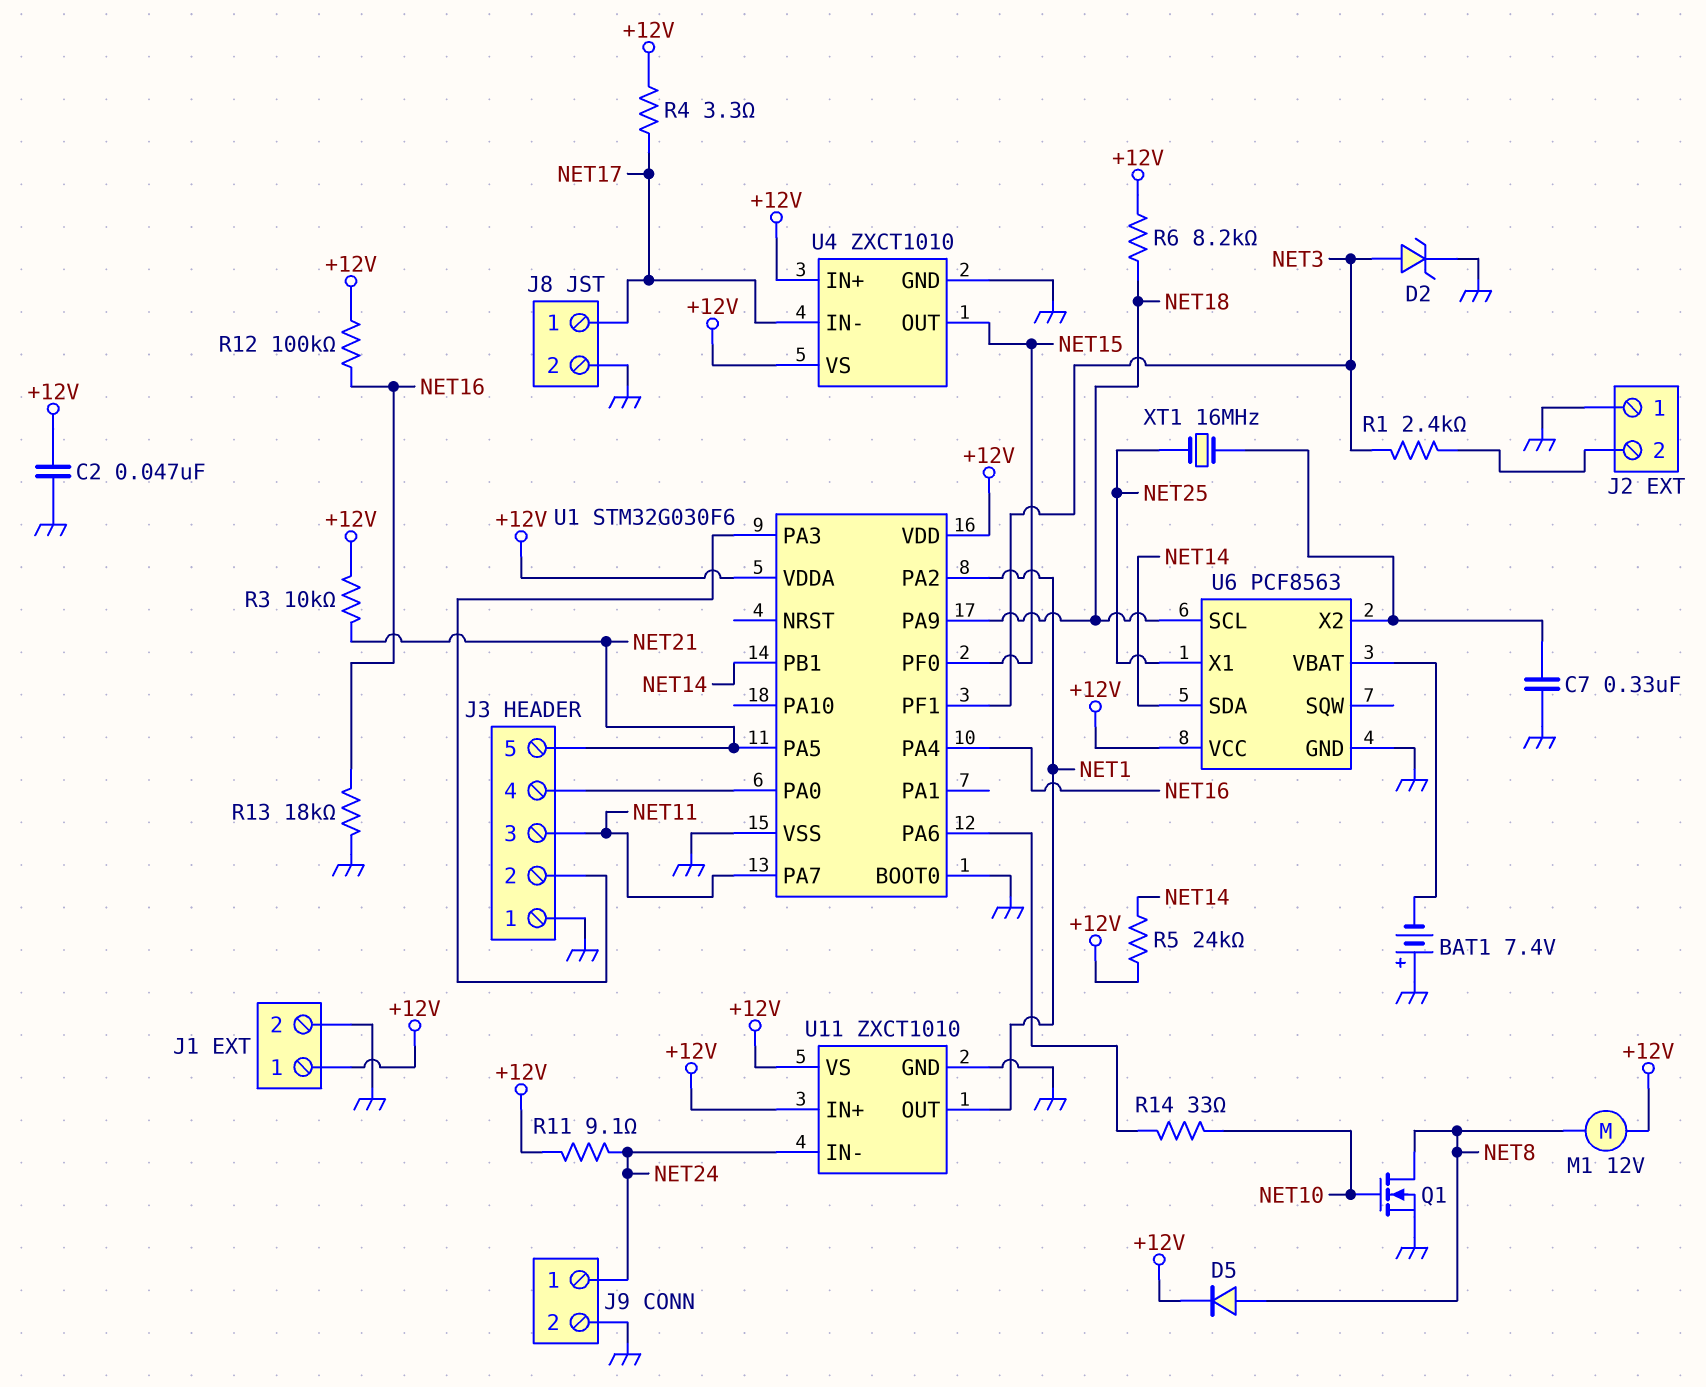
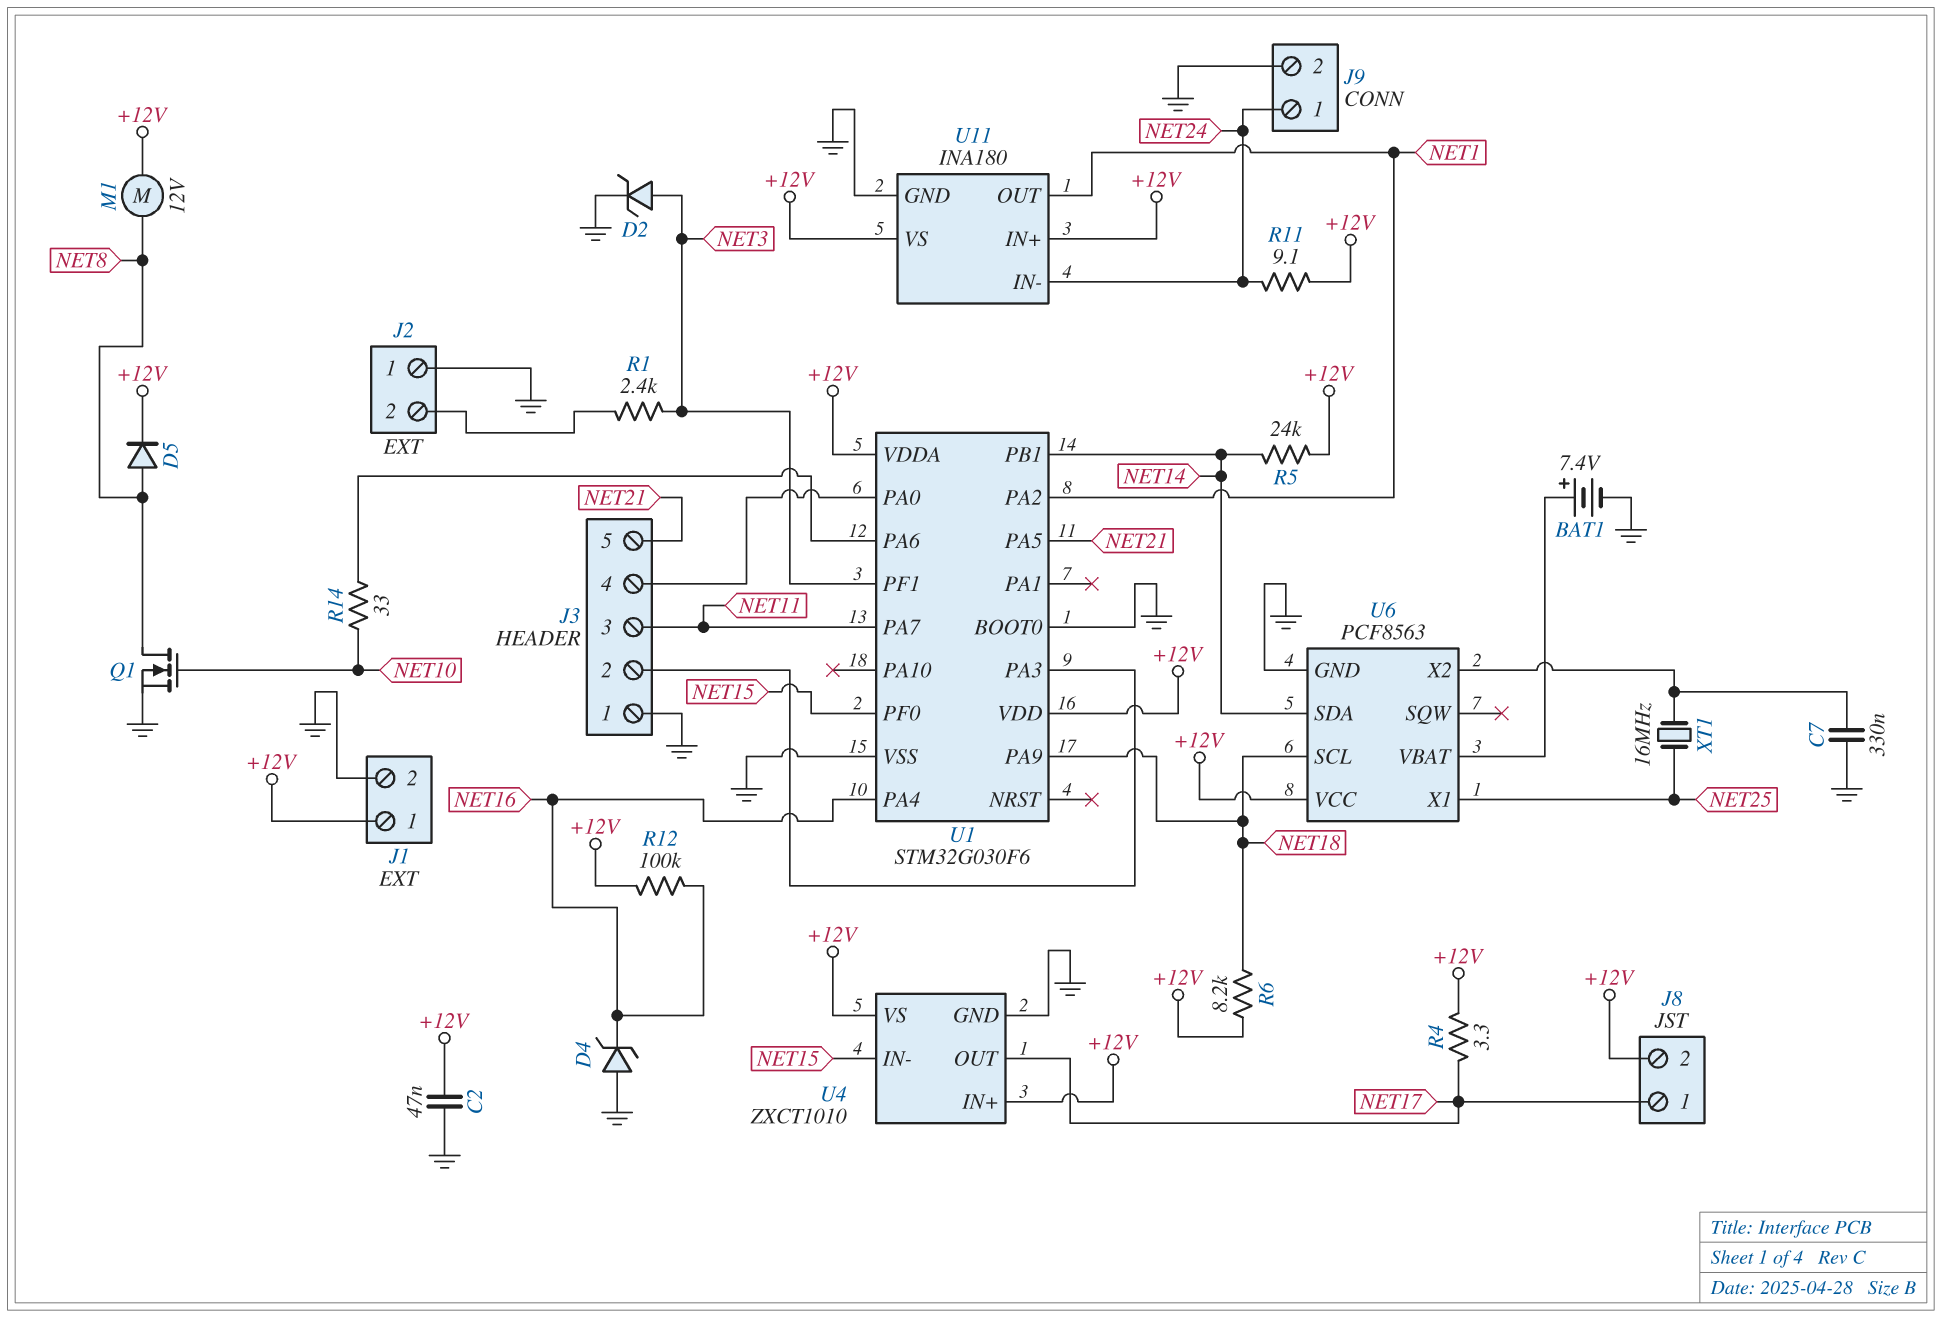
BAT1: 7.4V (plus GND, minus U6/VBAT) -> 7.4V (plus U6/VBAT, minus GND)
D4: none -> zener (A GND, K NET16)
J8 pin 2: GND -> +12V
R3: 10k (+12V, NET21) -> none
R13: 18k (GND, NET16) -> none
U4 pin IN-: NET17 -> NET15
U4 pin OUT: NET15 -> NET17
U11: ZXCT1010 -> INA180

